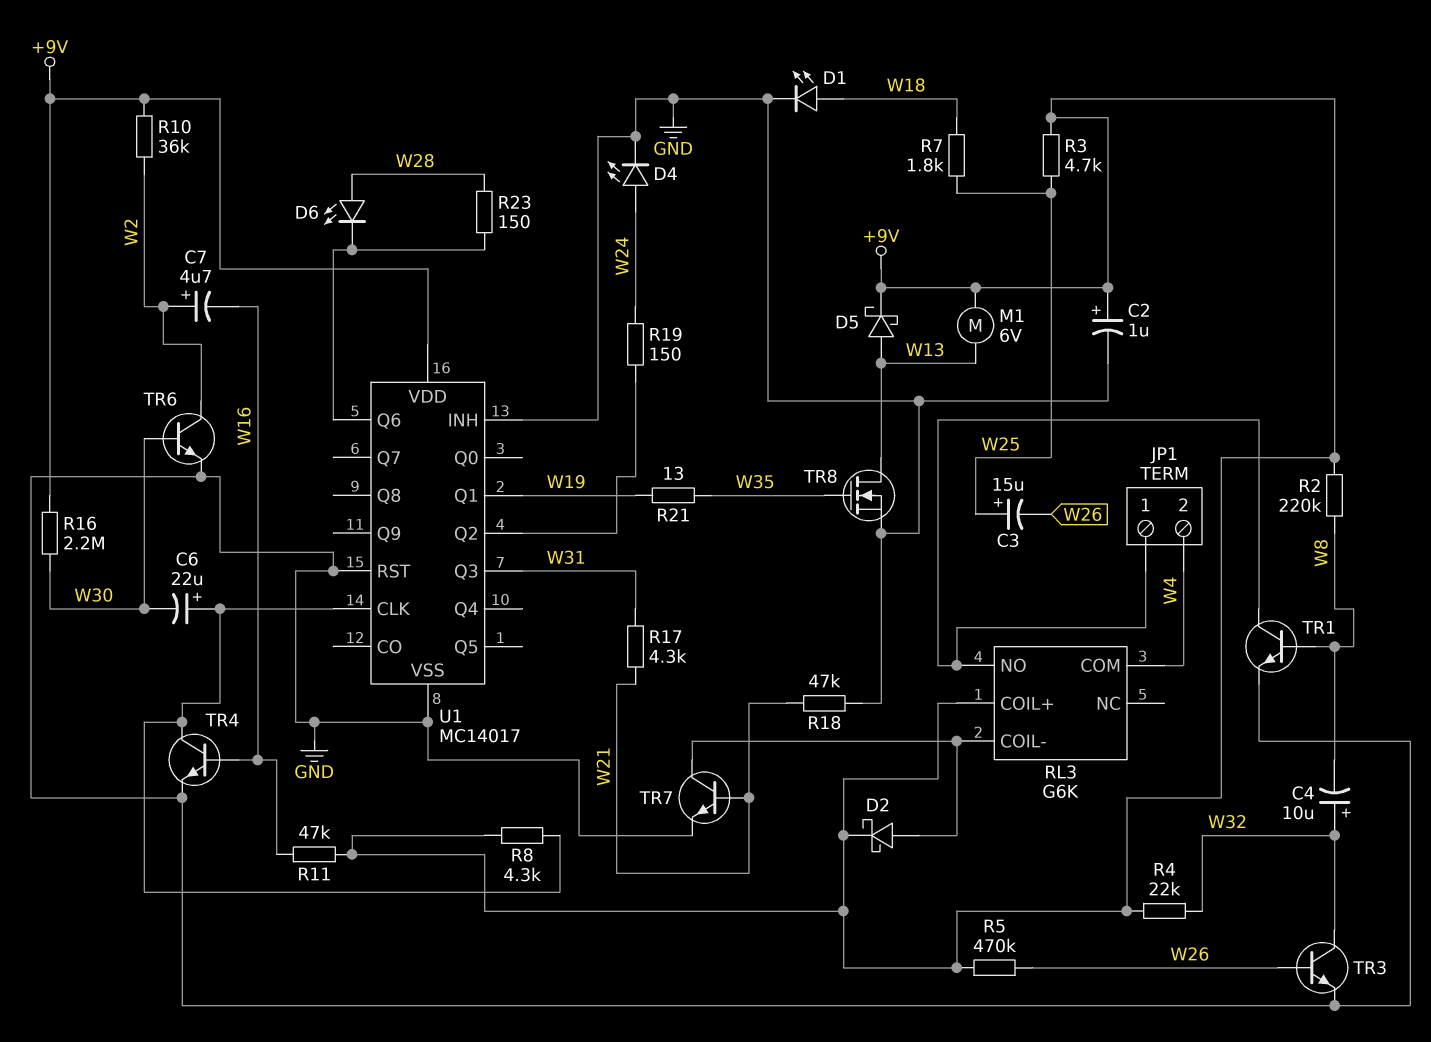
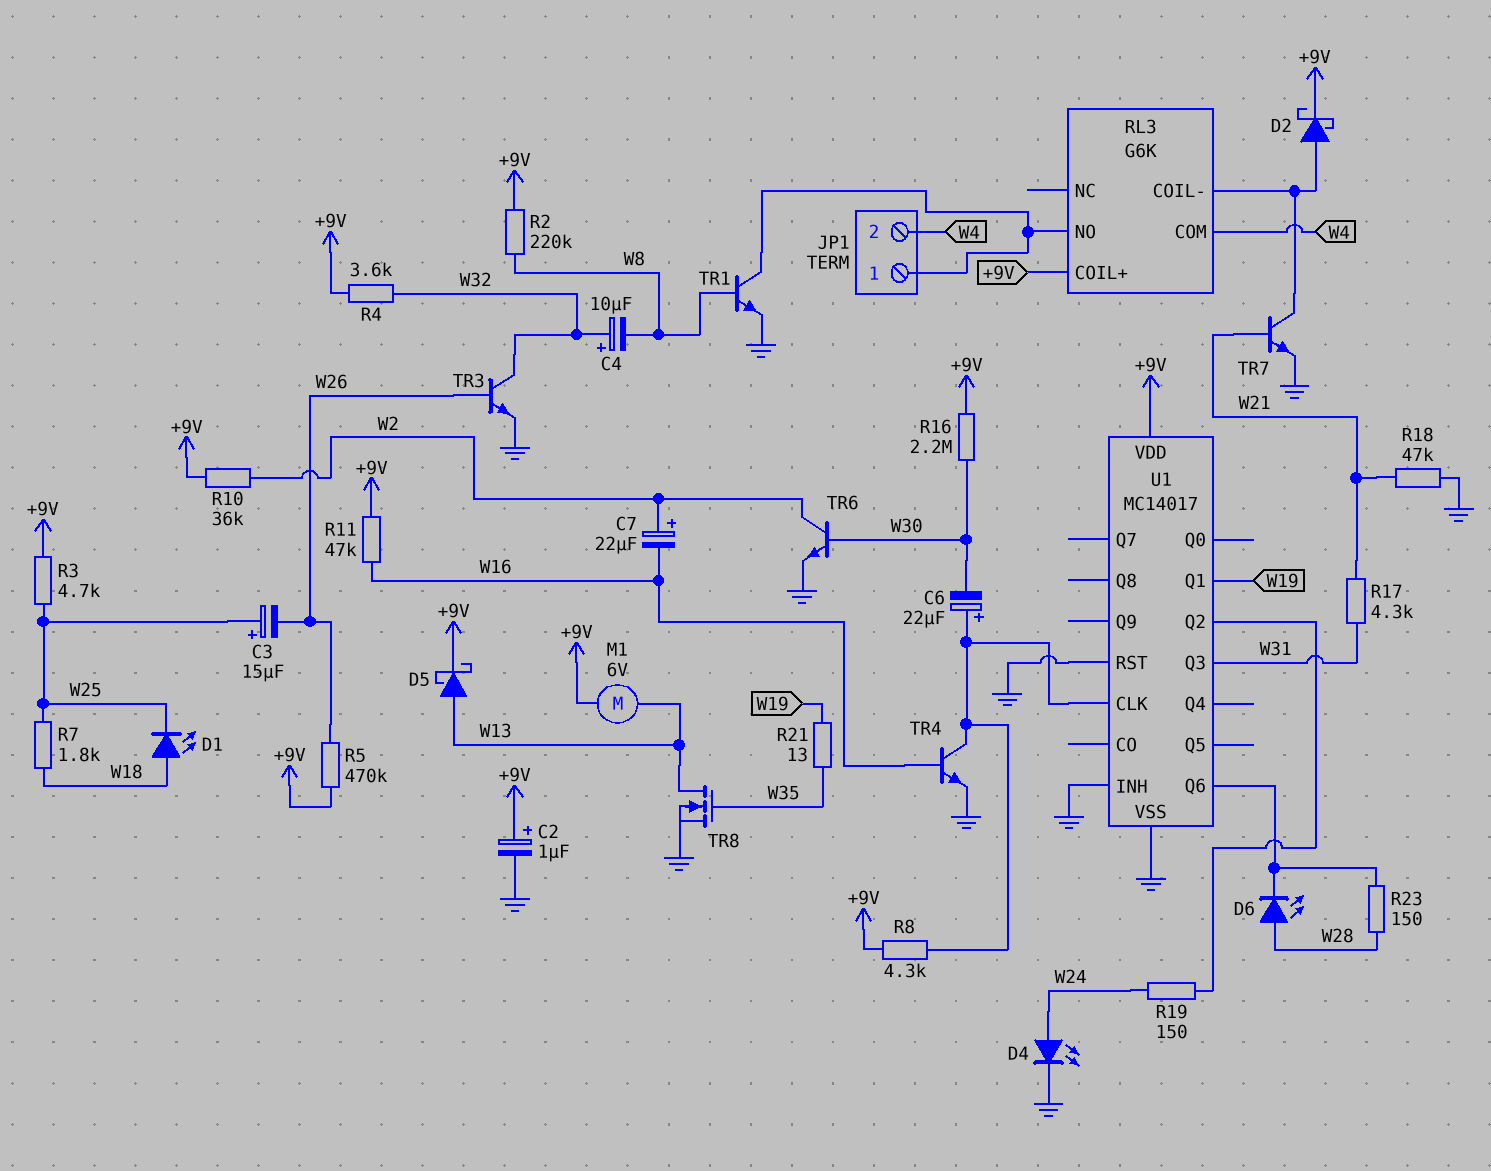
C7: 4.7uF (plus W2, minus W16) -> 22uF (plus W2, minus W16)
D1: LED (A W18, K GND) -> LED (A W18, K W25)
R4: 22k (+9V, W32) -> 3.6k (+9V, W32)

